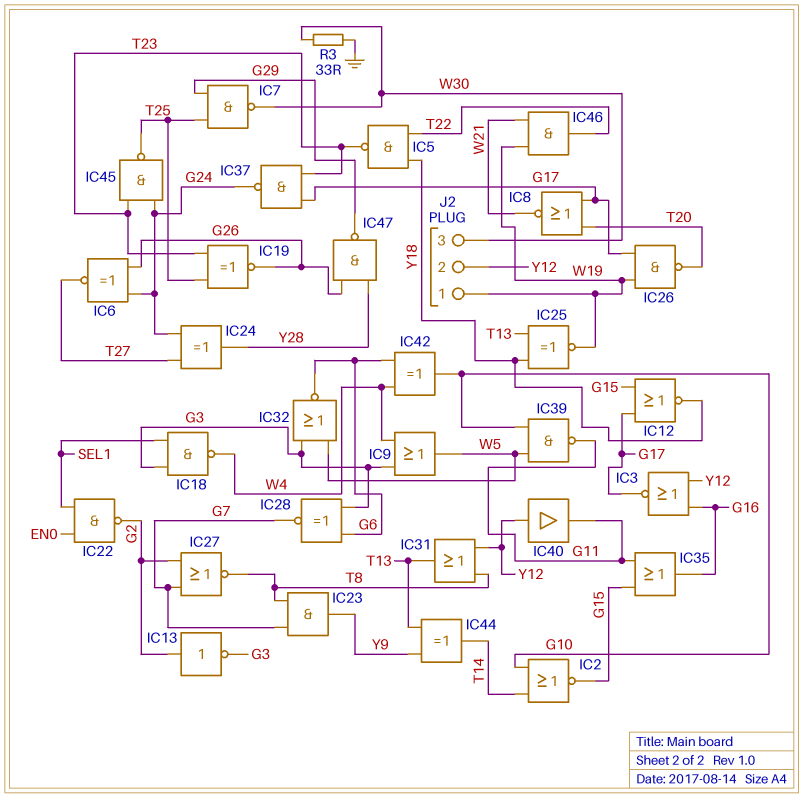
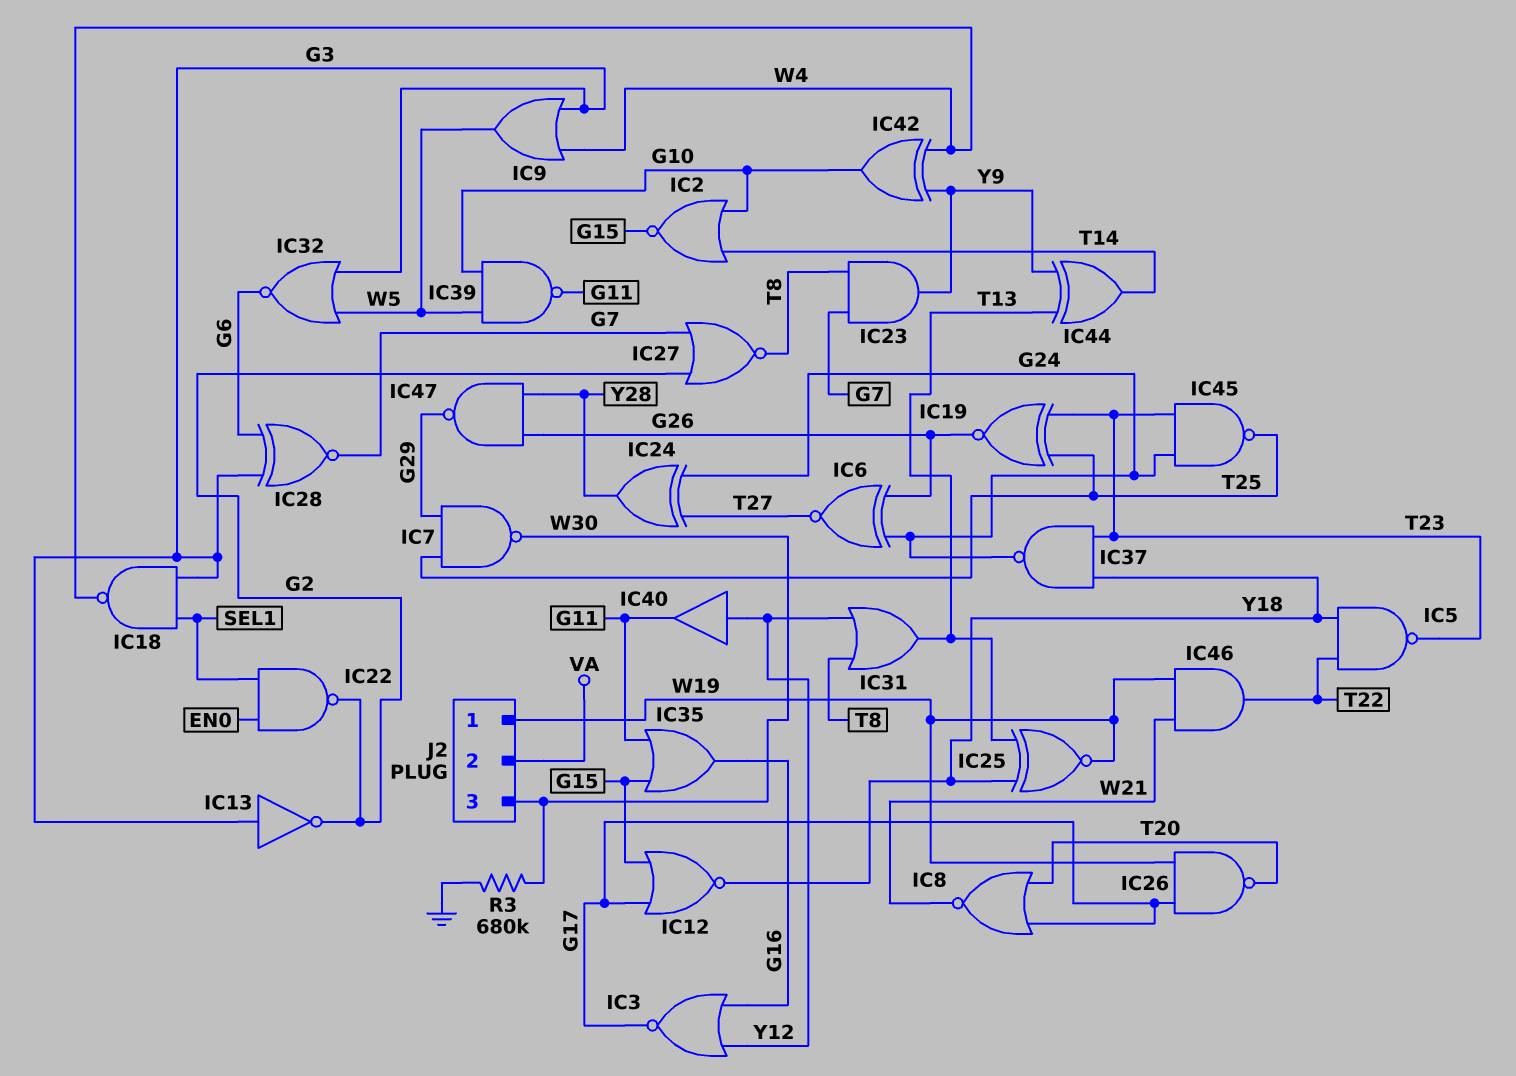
IC13: NOT (in G2, out G3) -> NOT (in G3, out G2)
IC37: NAND (in G17, in T23, out G24) -> NAND (in T23, in Y18, out G24)
IC42: XOR (in G6, in W4, out G10) -> XOR (in W4, in Y9, out G10)
J2 pin 2: Y12 -> VA
R3: 33 (GND, W30) -> 680k (GND, W30)

